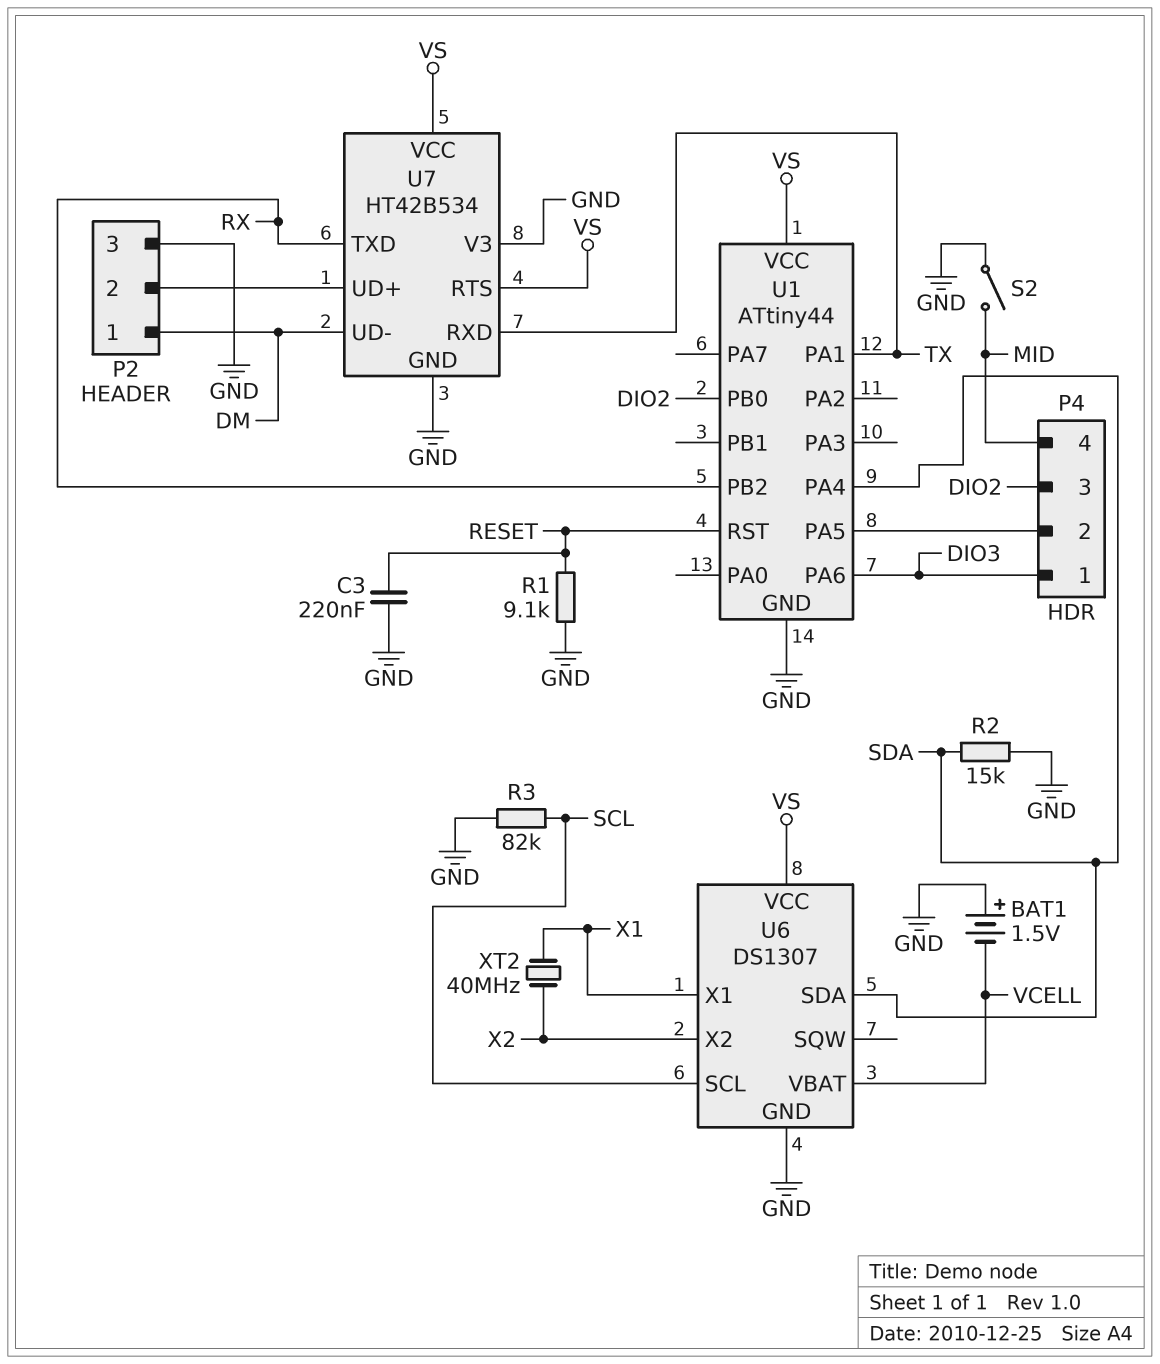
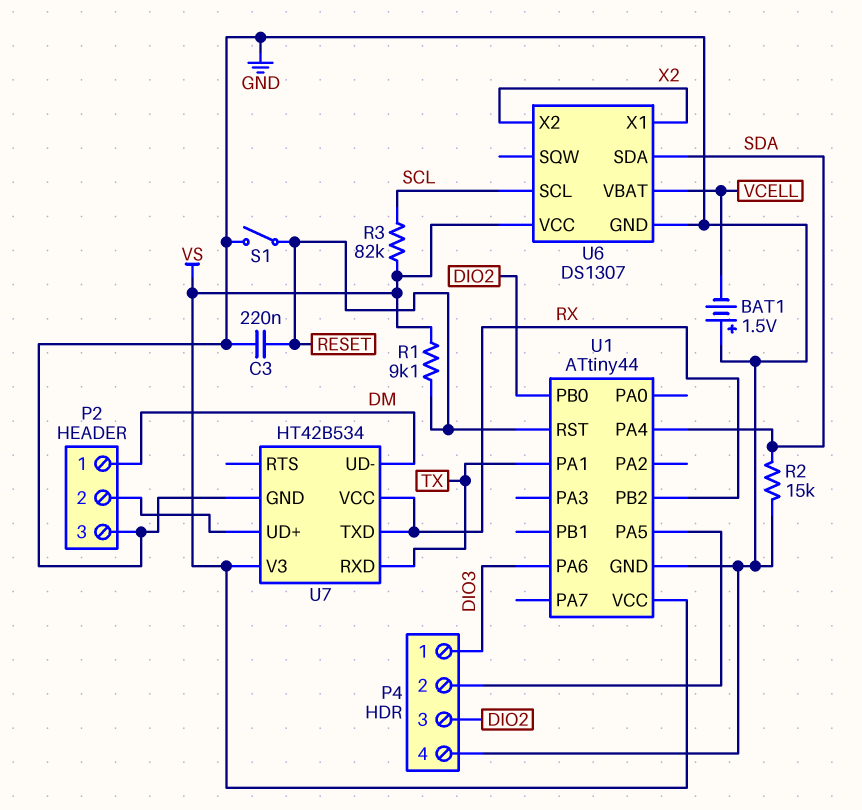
P4 pin 4: MID -> GND
R1: 9.1k (GND, RESET) -> 9.1k (RESET, VS)
R3: 82k (GND, SCL) -> 82k (SCL, VS)
S1: none -> switch (GND, RESET)
S2: switch (GND, MID) -> none
U6 pin X1: X1 -> X2
U7 pin RTS: VS -> none
U7 pin V3: GND -> VS
U7 pin VCC: VS -> RX
XT2: 40MHz (X1, X2) -> none

